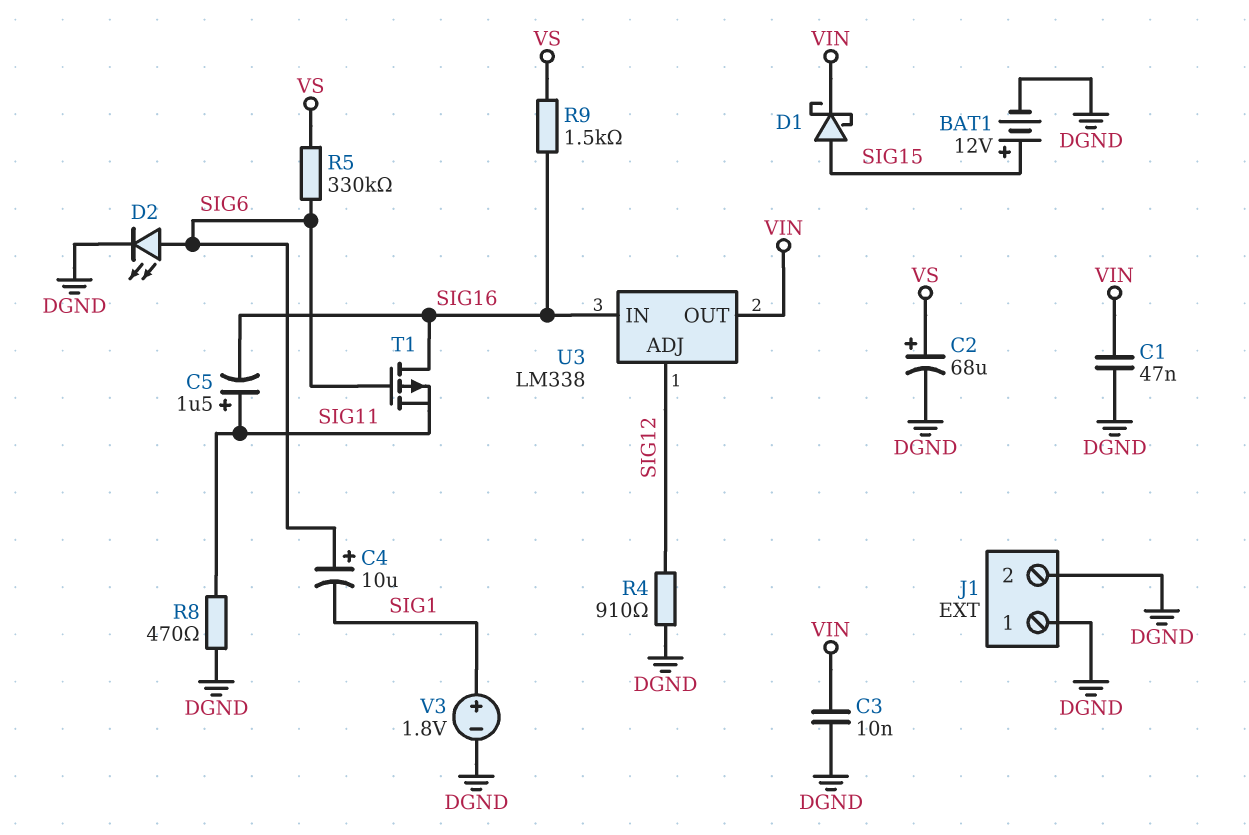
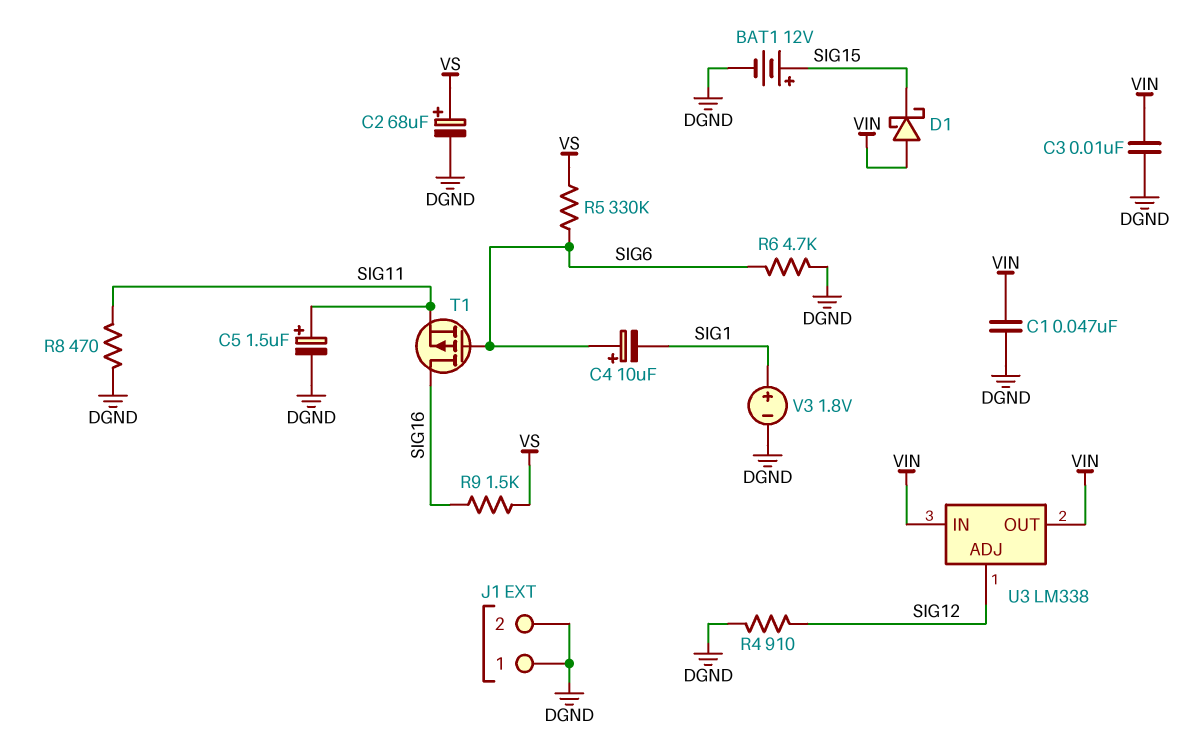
C5: 1.5uF (plus SIG11, minus SIG16) -> 1.5uF (plus SIG11, minus DGND)
D1: schottky (A SIG15, K VIN) -> schottky (A VIN, K SIG15)
D2: LED (A SIG6, K DGND) -> none
R6: none -> 4.7k (DGND, SIG6)
U3 pin IN: SIG16 -> VIN

